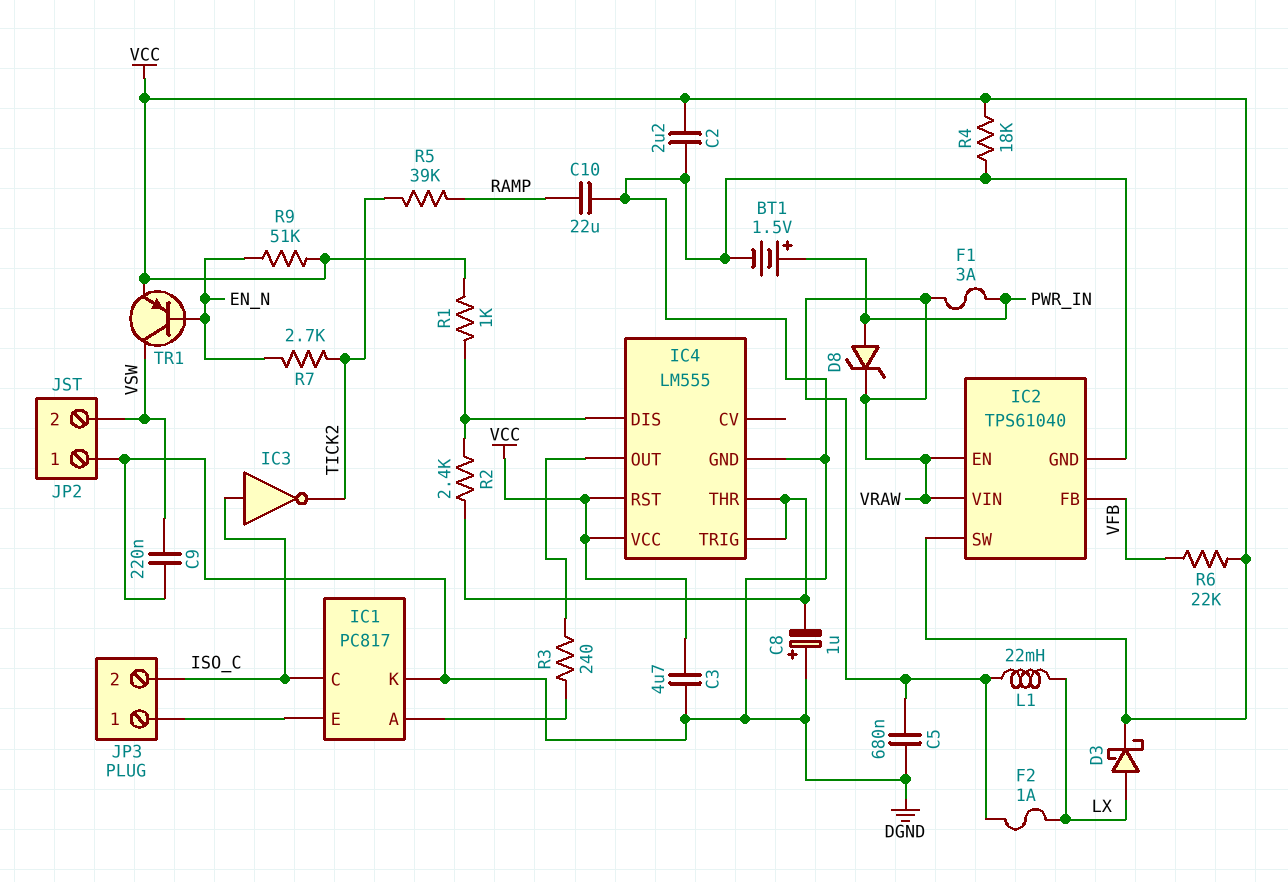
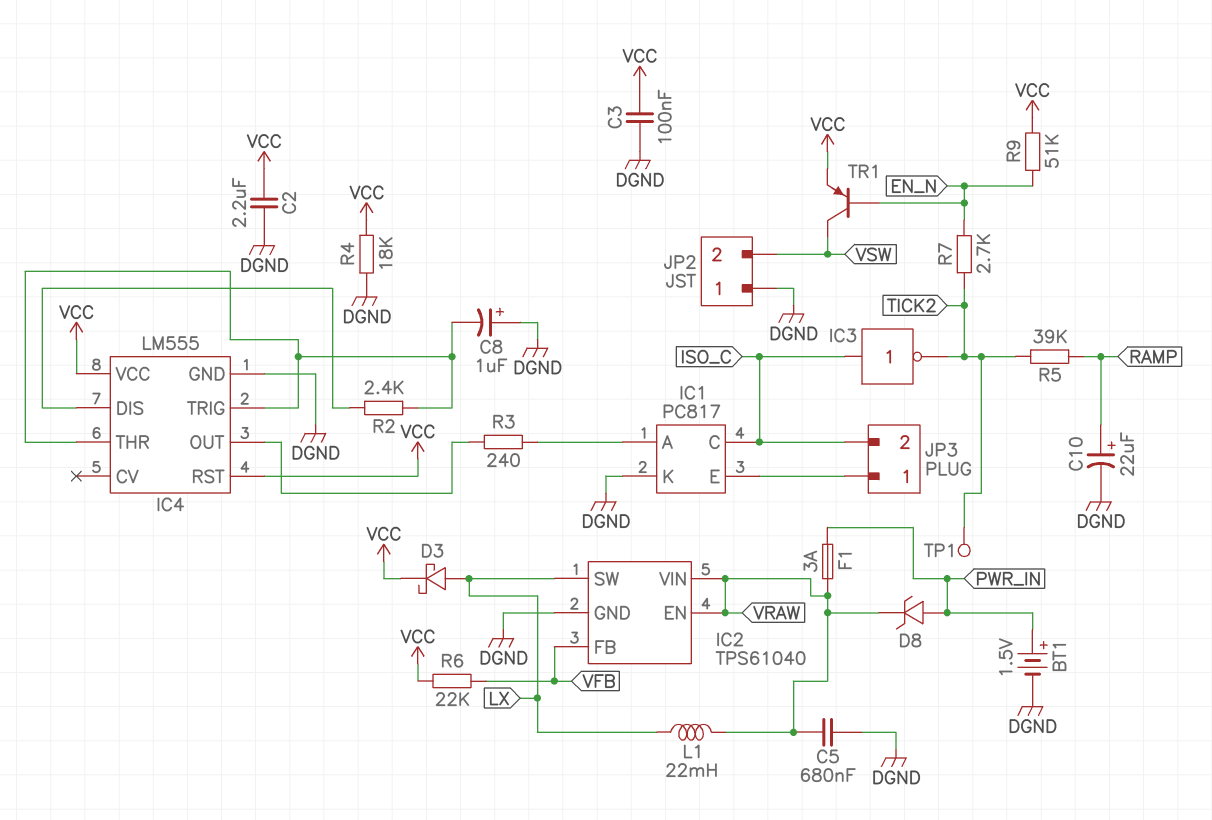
C3: 4.7uF (DGND, VCC) -> 100nF (DGND, VCC)
C9: 220nF (DGND, VSW) -> none
C10: 22uF (DGND, RAMP) -> 22uF (plus RAMP, minus DGND)
F2: 1A (LX, VRAW) -> none
IC2 pin SW: VCC -> LX
R1: 1k (IC4/DIS, VCC) -> none
TP1: none -> test point (TICK2)

